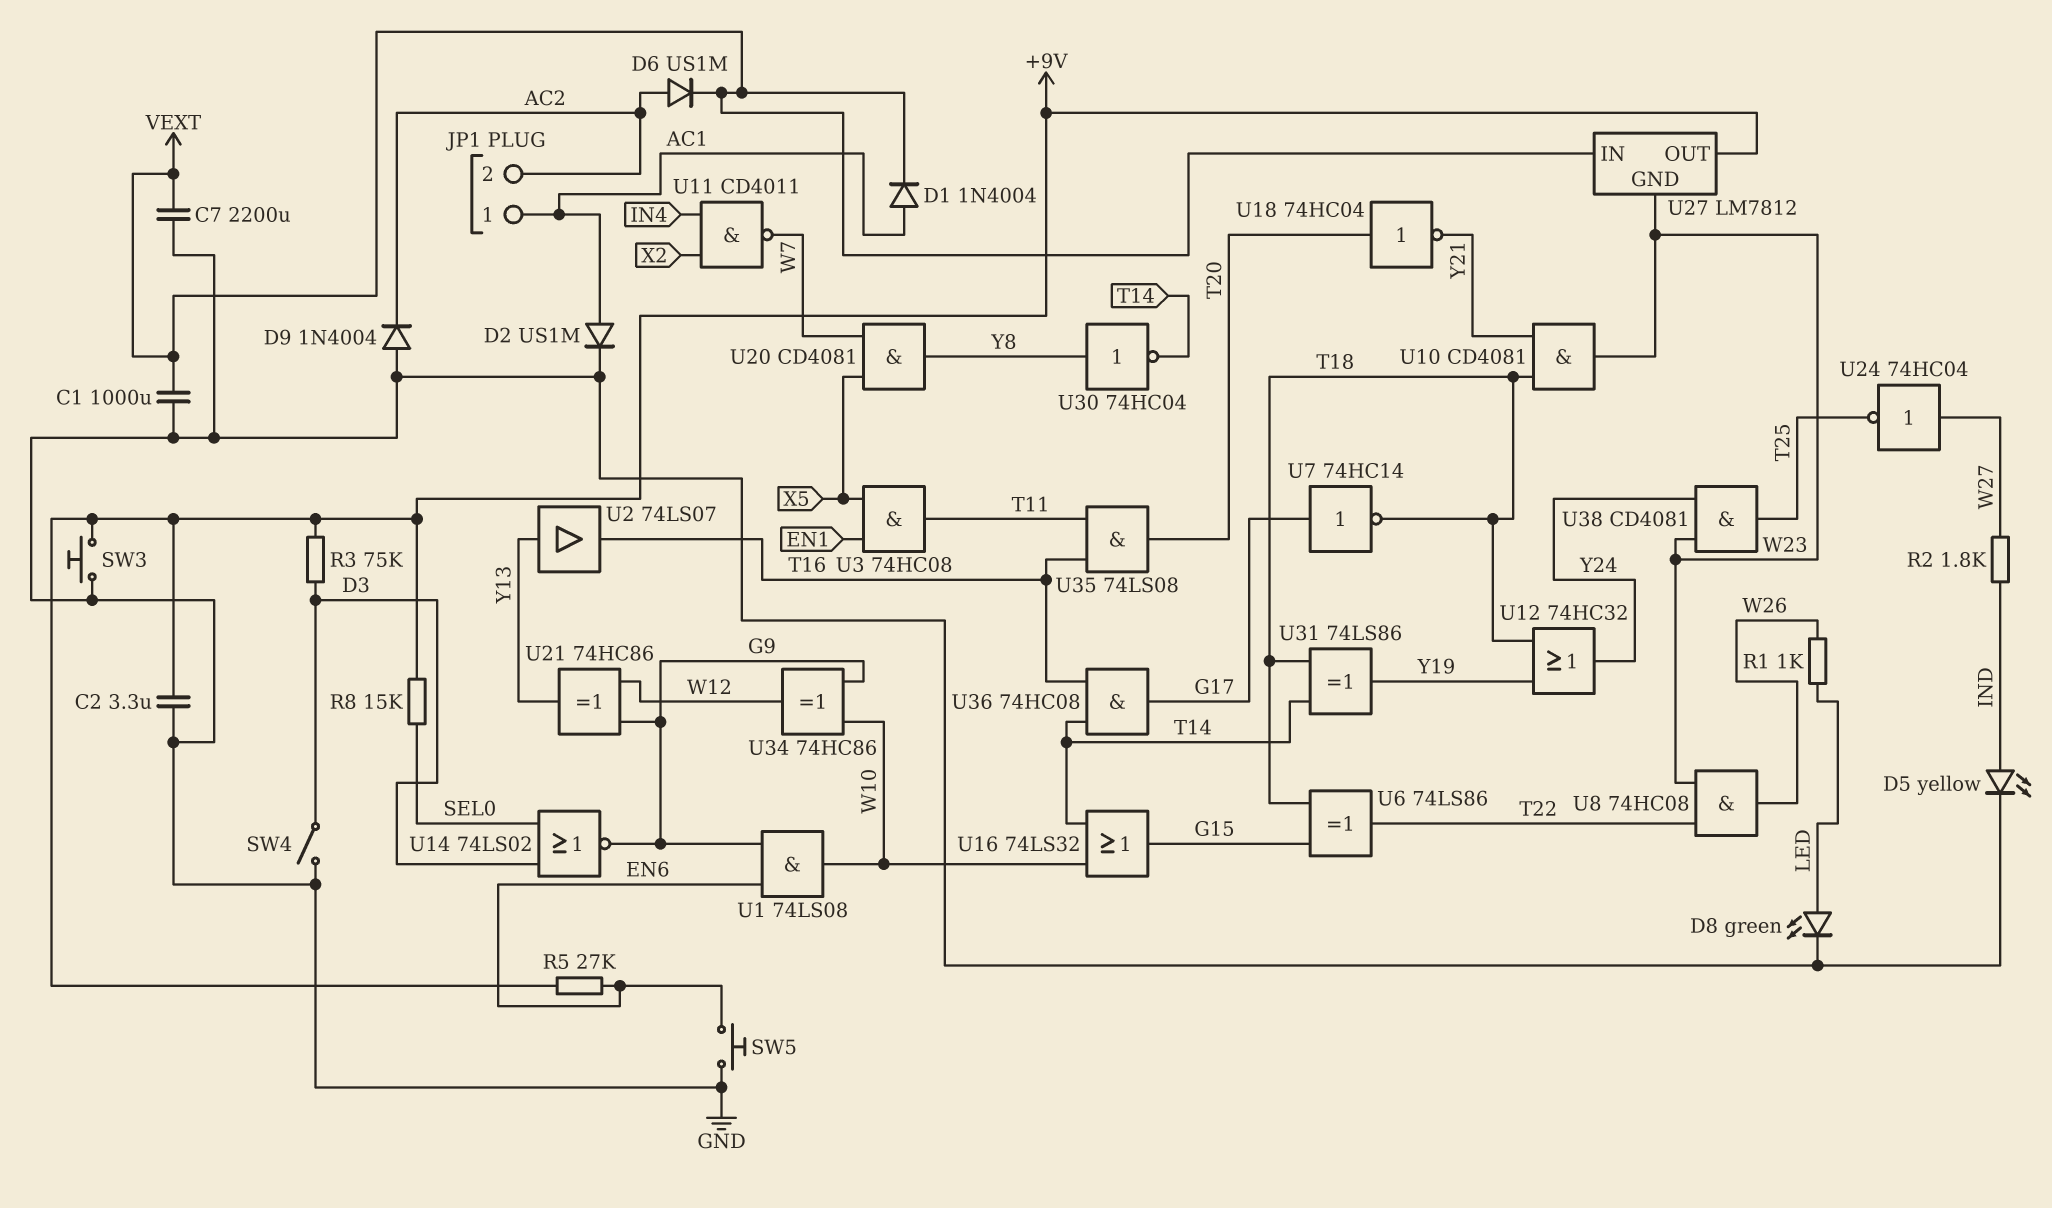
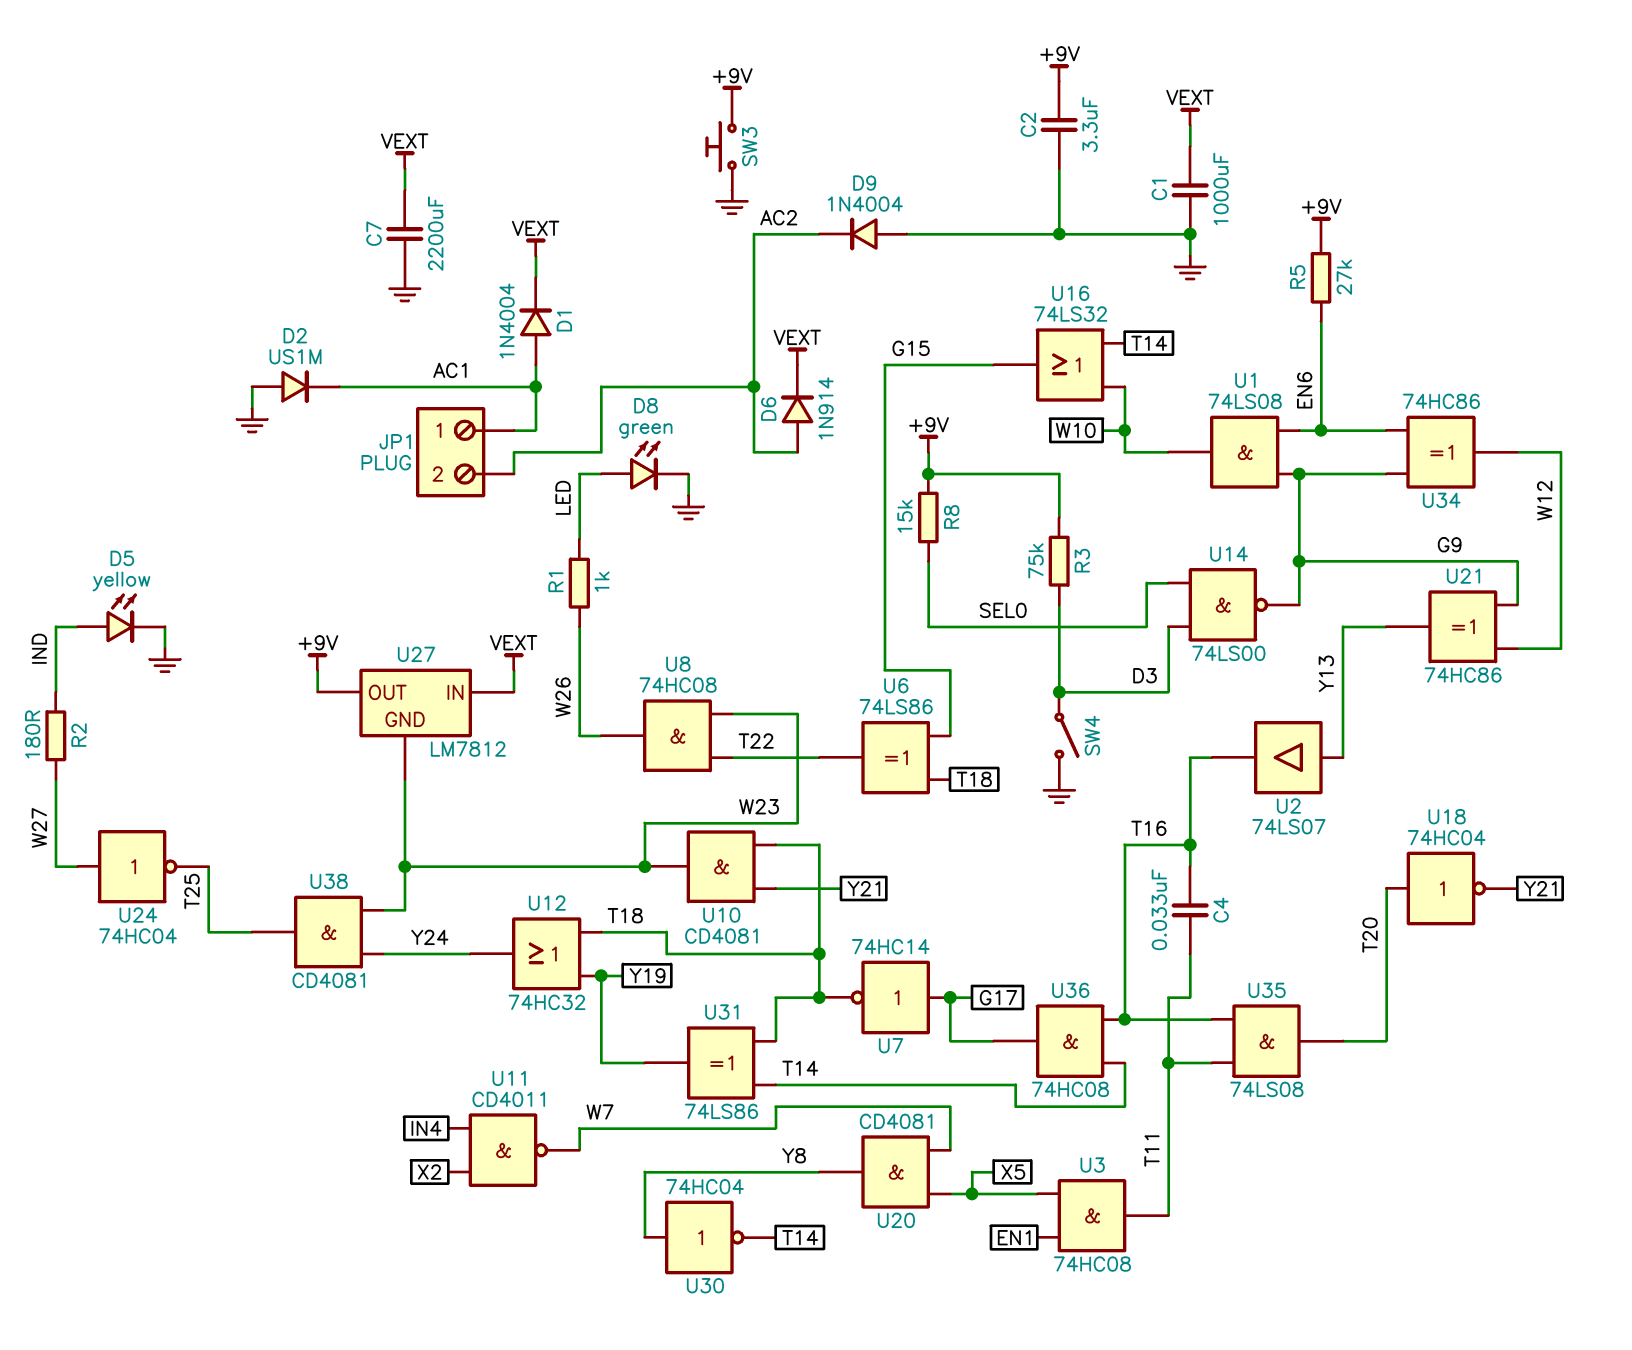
C4: none -> 33nF (T11, T16)
D2: diode US1M (A AC1, K GND) -> diode US1M (A GND, K AC1)
D6: diode US1M (A AC2, K VEXT) -> diode 1N914 (A AC2, K VEXT)
R2: 1.8k (IND, W27) -> 180 (IND, W27)
SW5: button (EN6, GND) -> none
U14: NOR 74LS02 (in D3, in SEL0, out G9) -> NAND 74LS00 (in D3, in SEL0, out G9)
U34: XOR 74HC86 (in G9, in W10, out W12) -> XOR 74HC86 (in EN6, in G9, out W12)

